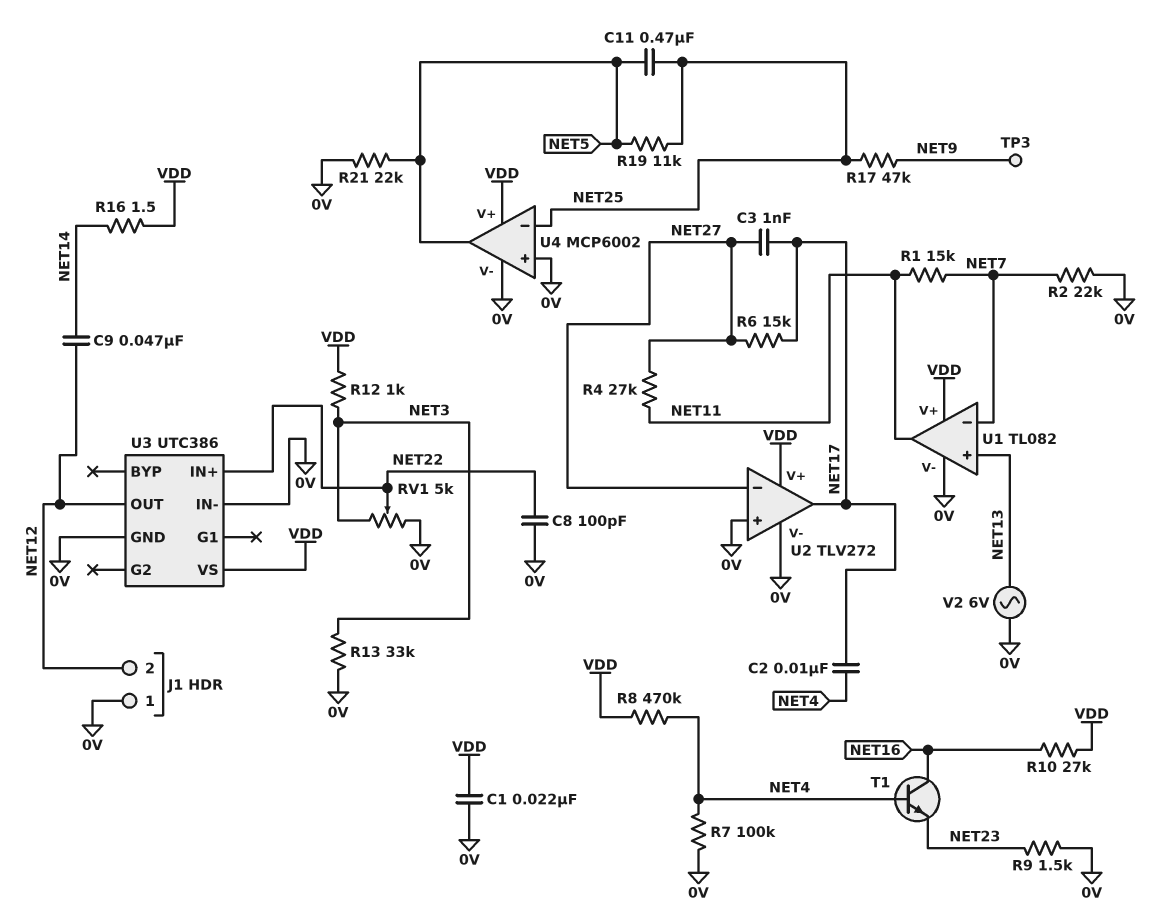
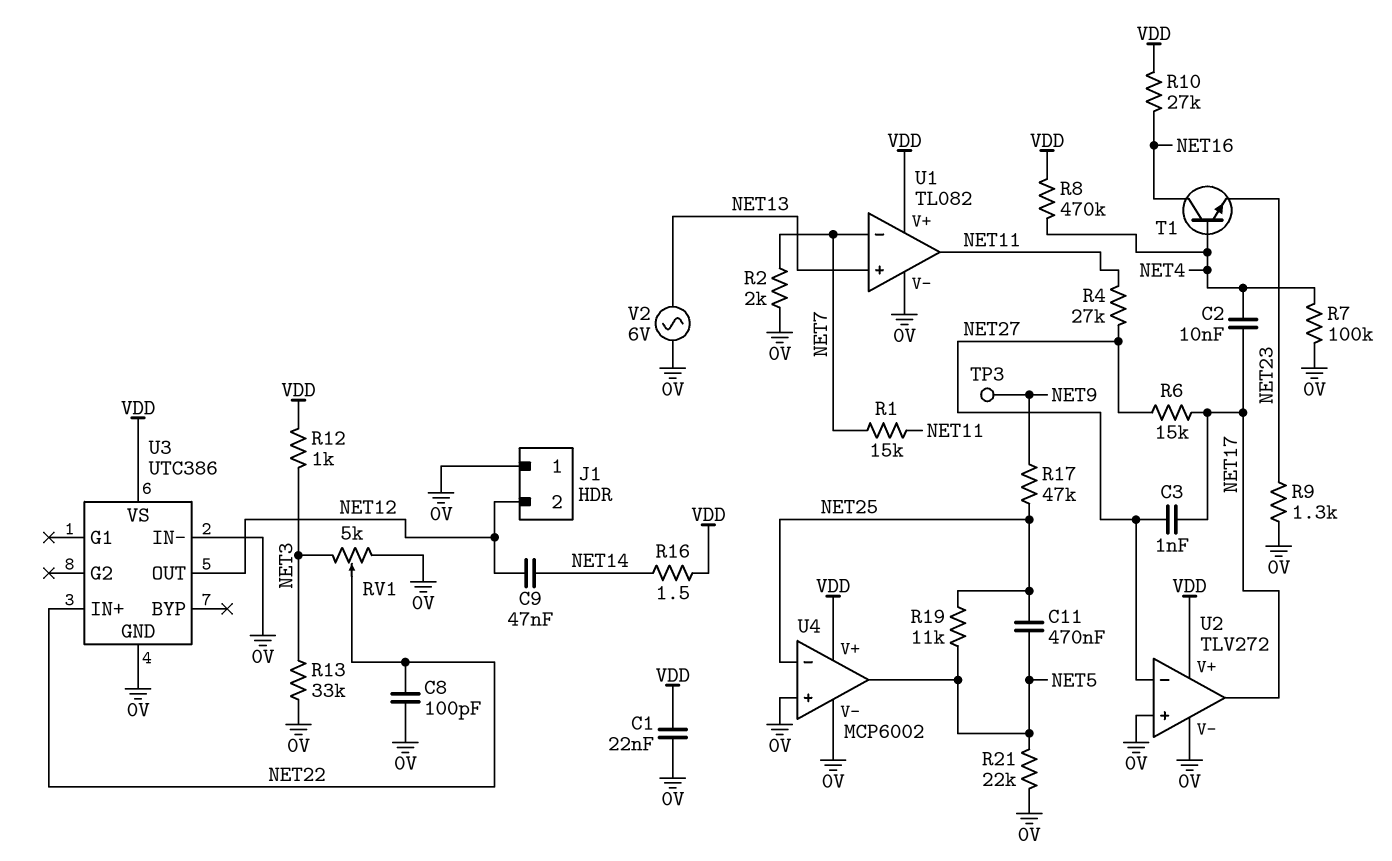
R2: 22k (0V, NET7) -> 2k (0V, NET7)
R9: 1.5k (0V, NET23) -> 1.3k (0V, NET23)

